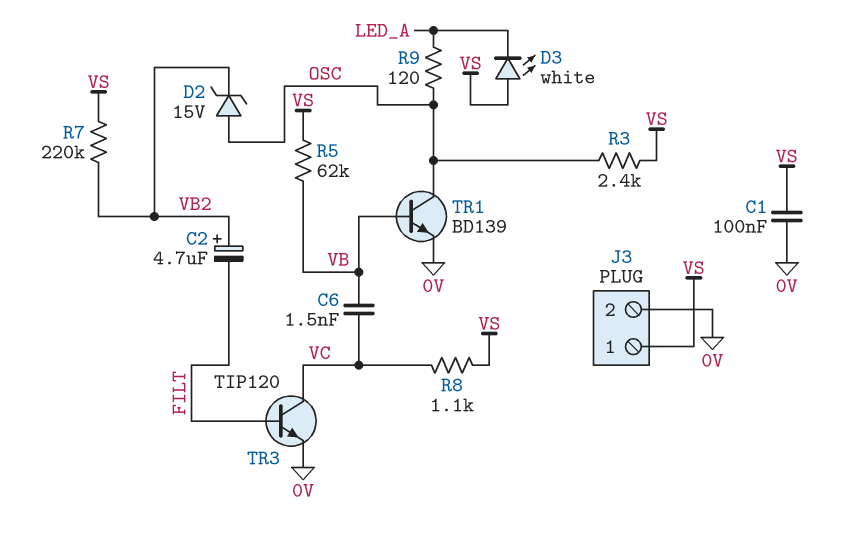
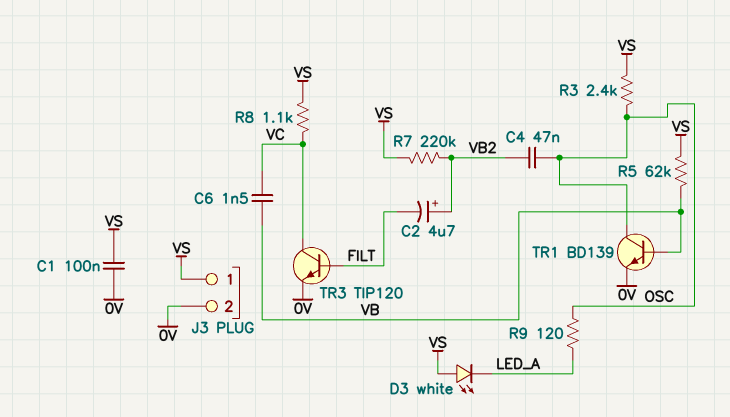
C4: none -> 47nF (OSC, VB2)
D2: zener 15V (A OSC, K VB2) -> none

